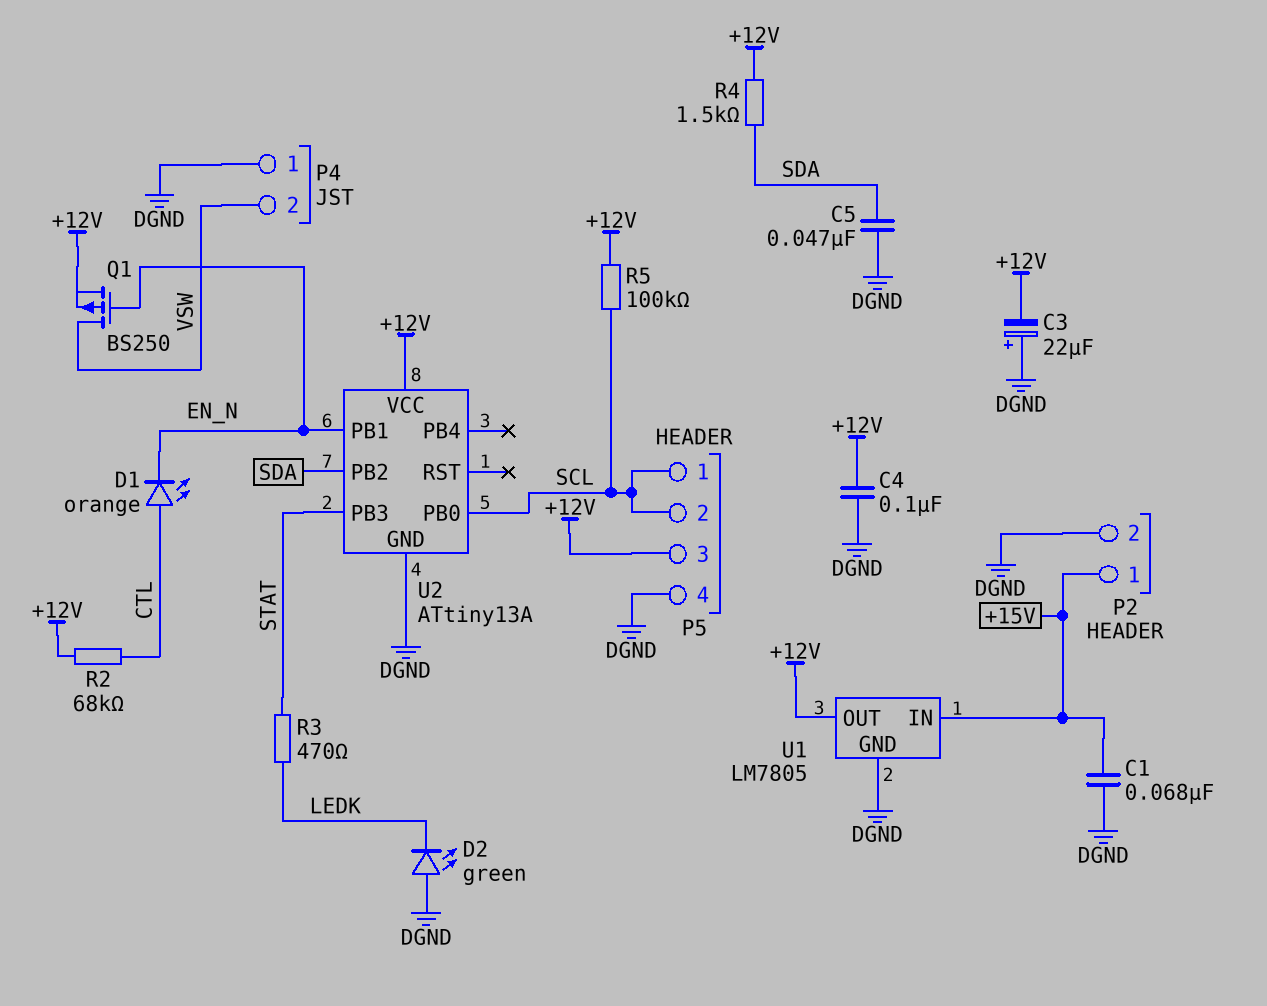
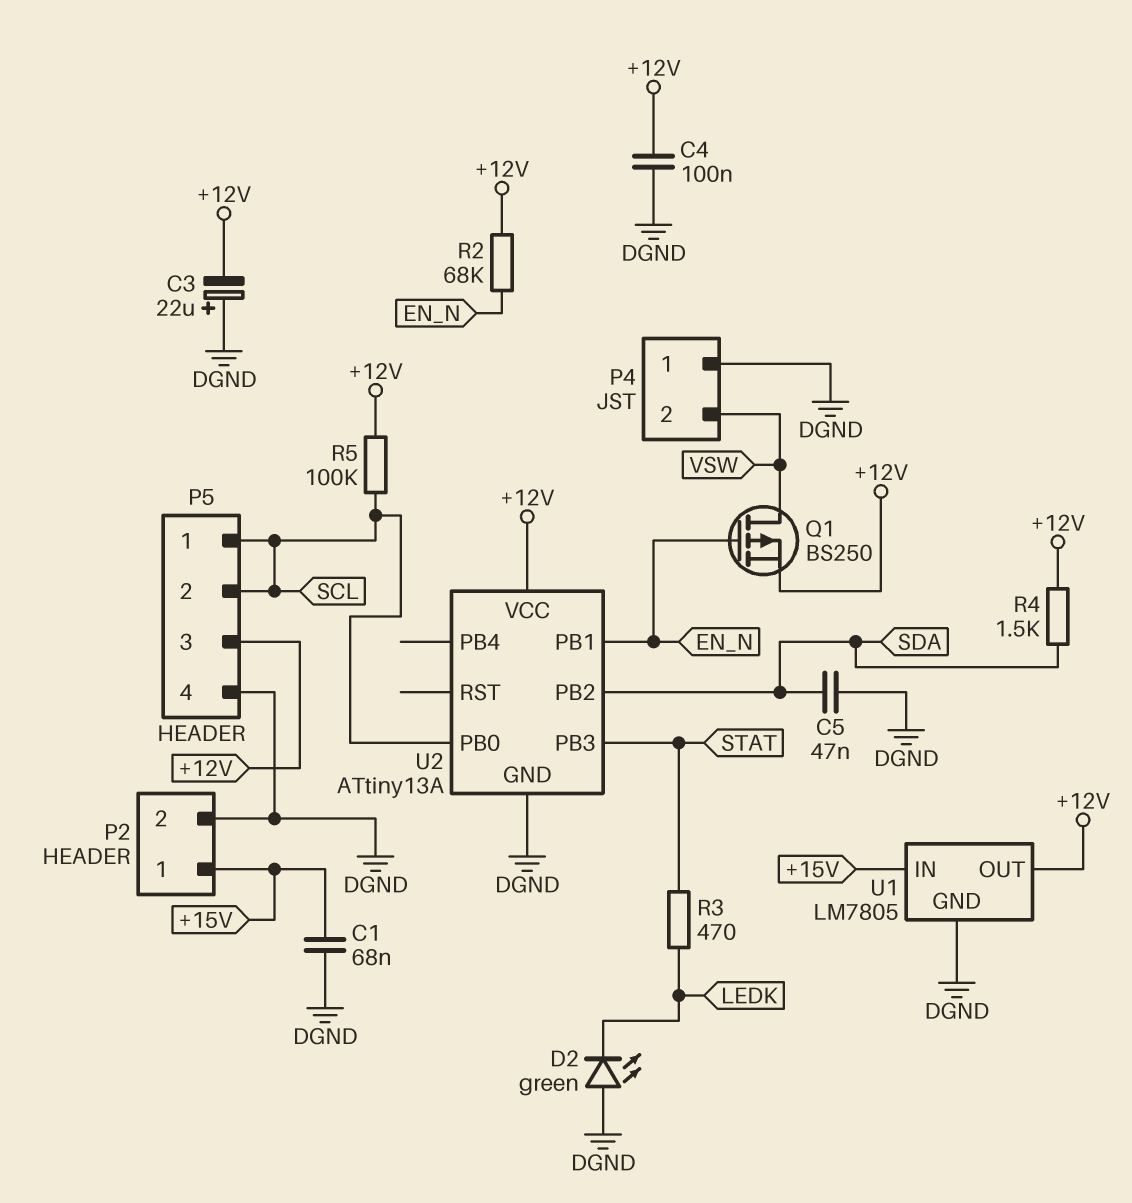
D1: LED orange (A CTL, K EN_N) -> none
R2: 68k (+12V, CTL) -> 68k (+12V, EN_N)

